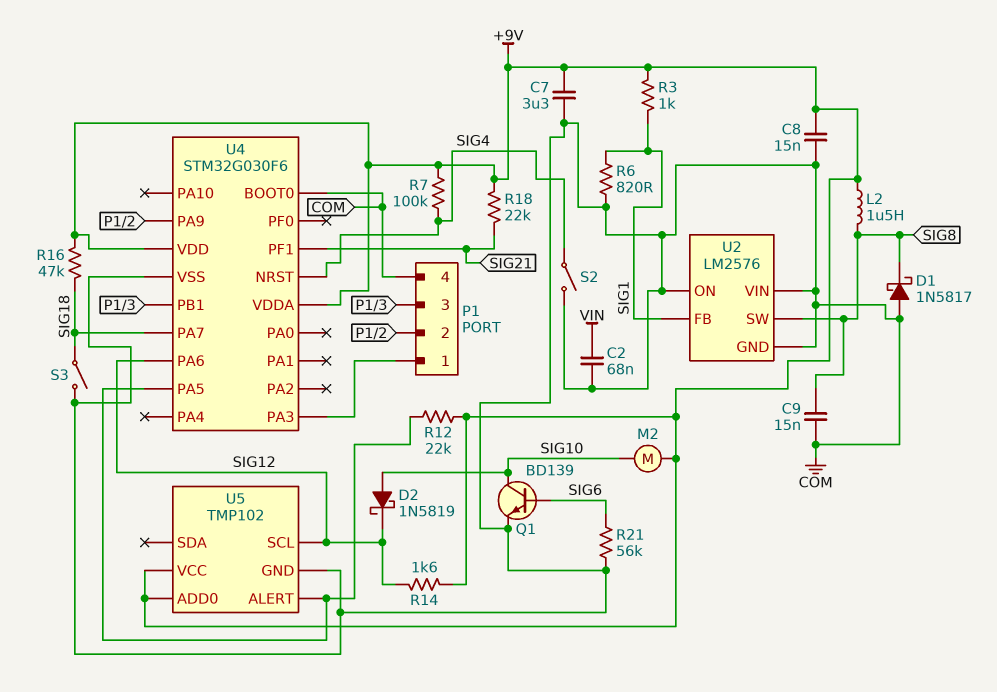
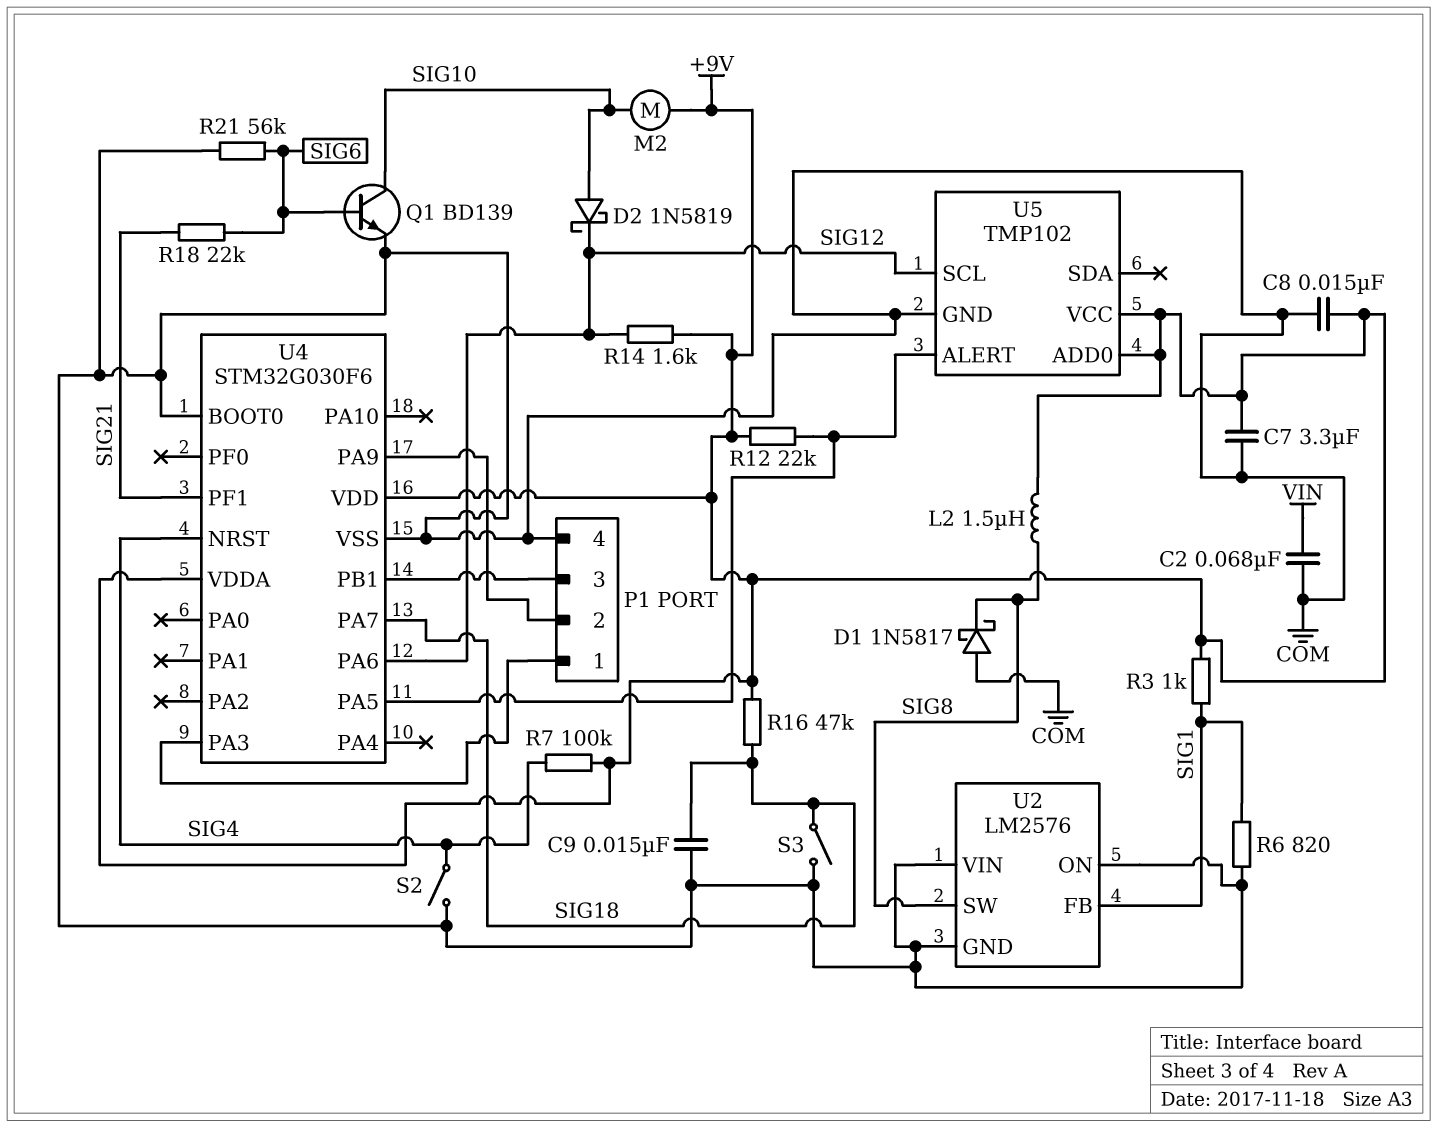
C9: 15nF (COM, SIG8) -> 15nF (COM, SIG18)
R18: 22k (+9V, SIG21) -> 22k (SIG6, SIG21)

